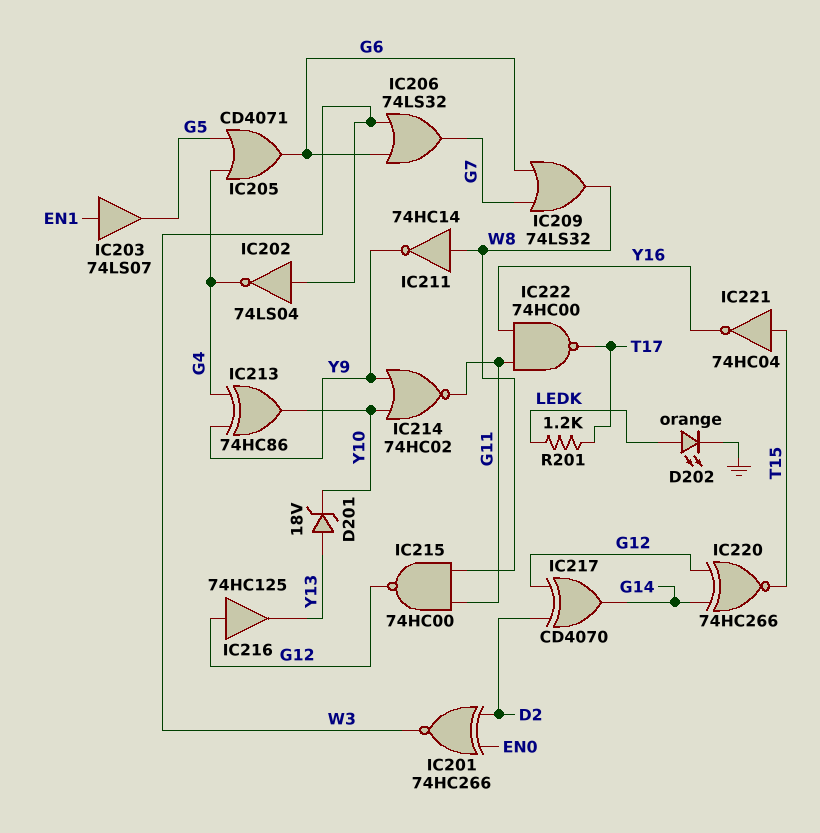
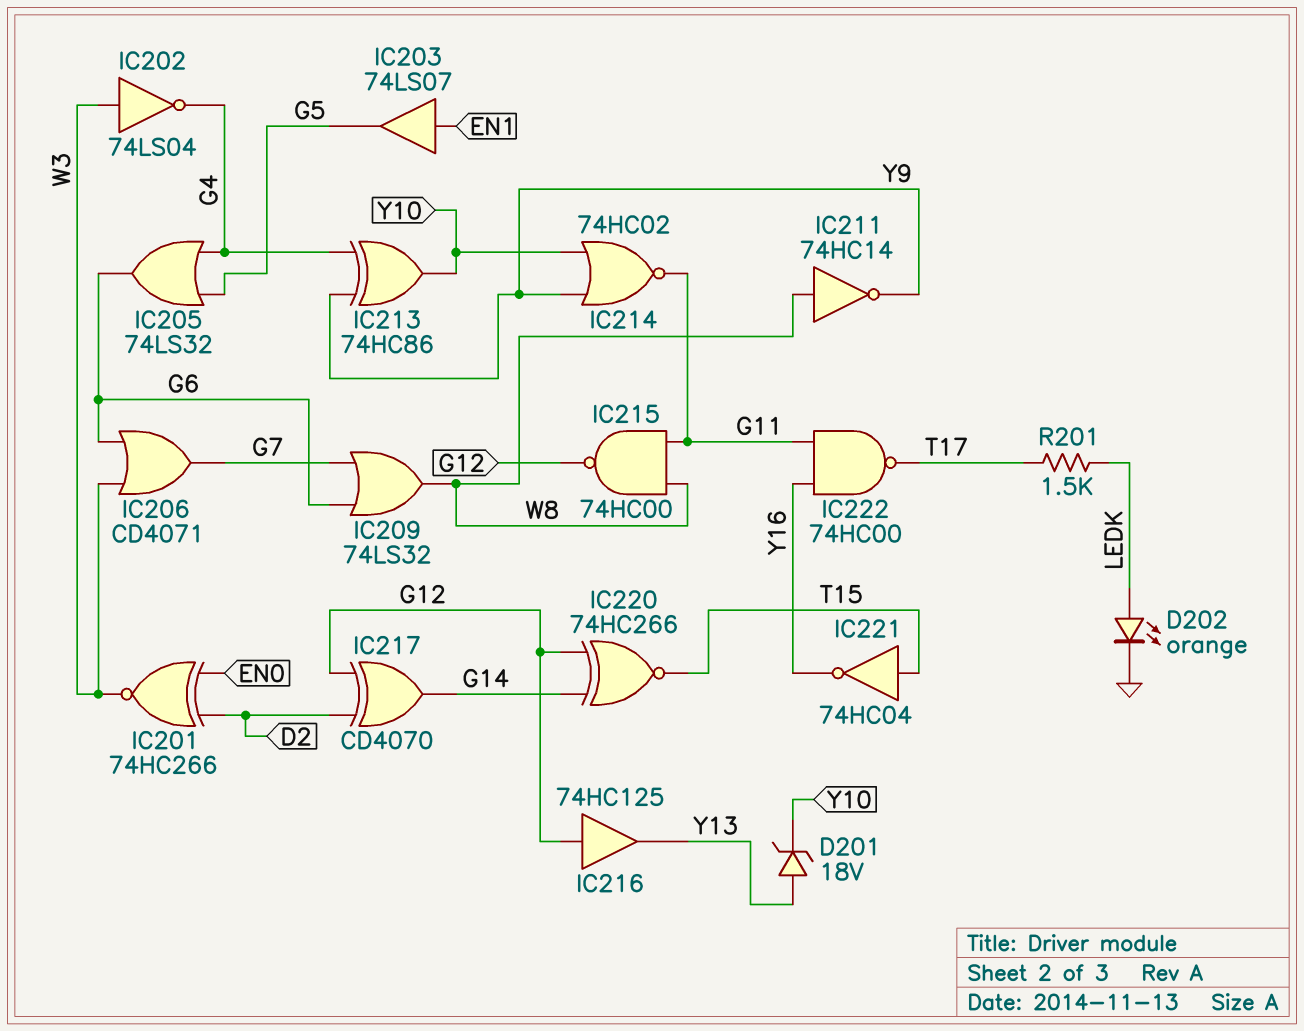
IC205: OR CD4071 (in G4, in G5, out G6) -> OR 74LS32 (in G4, in G5, out G6)
IC206: OR 74LS32 (in G6, in W3, out G7) -> OR CD4071 (in G6, in W3, out G7)
R201: 1.2k (LEDK, T17) -> 1.5k (LEDK, T17)

